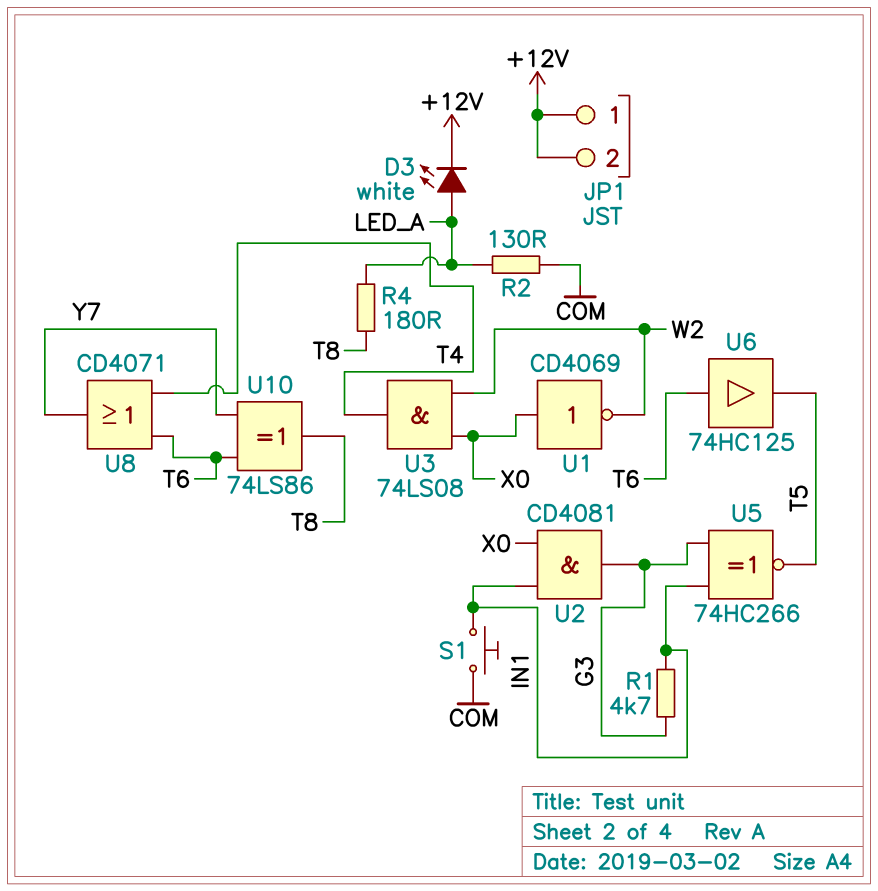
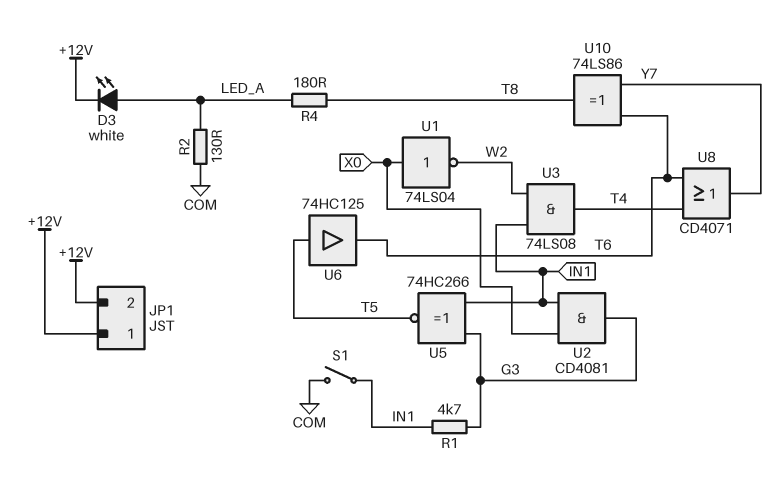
S1: button (COM, IN1) -> switch (COM, IN1)
U1: NOT CD4069 (in X0, out W2) -> NOT 74LS04 (in X0, out W2)
U3: AND 74LS08 (in W2, in X0, out T4) -> AND 74LS08 (in IN1, in W2, out T4)
U6: buffer 74HC125 (in T6, out T5) -> buffer 74HC125 (in T5, out T6)

